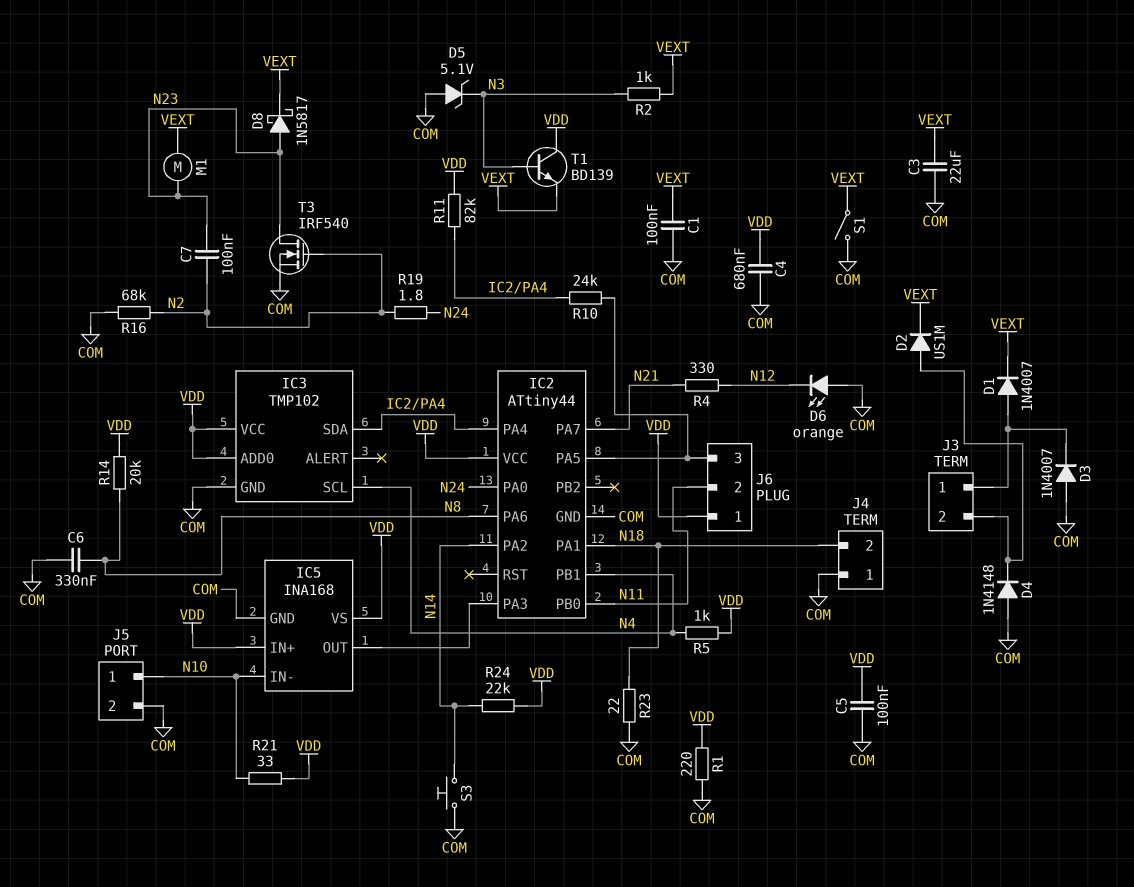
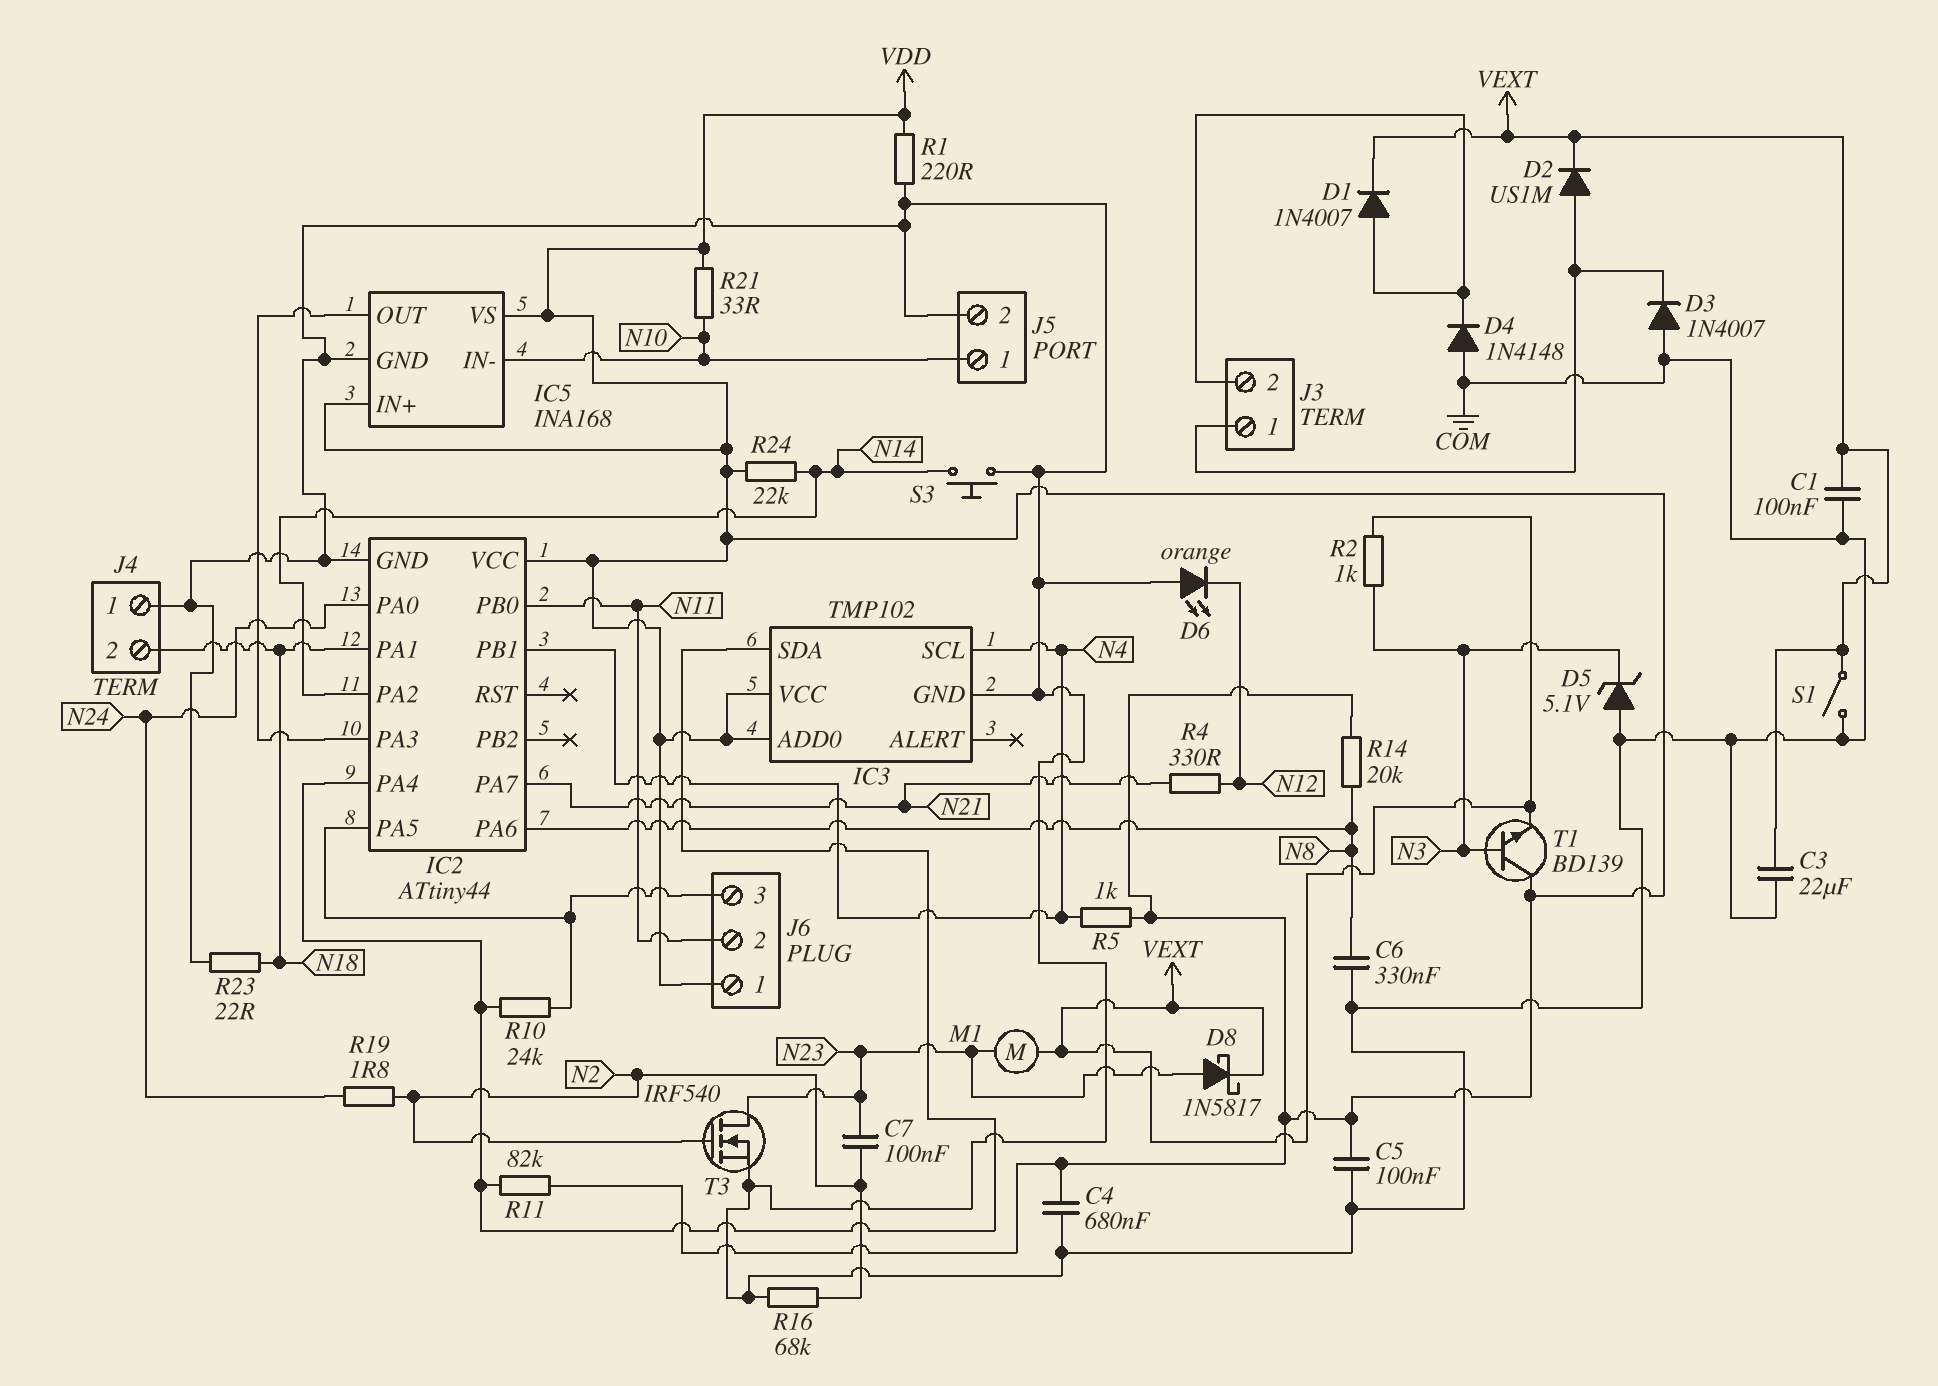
D1: diode 1N4007 (A J3/1, K VEXT) -> diode 1N4007 (A J3/2, K VEXT)
D2: diode US1M (A J3/2, K VEXT) -> diode US1M (A J3/1, K VEXT)

